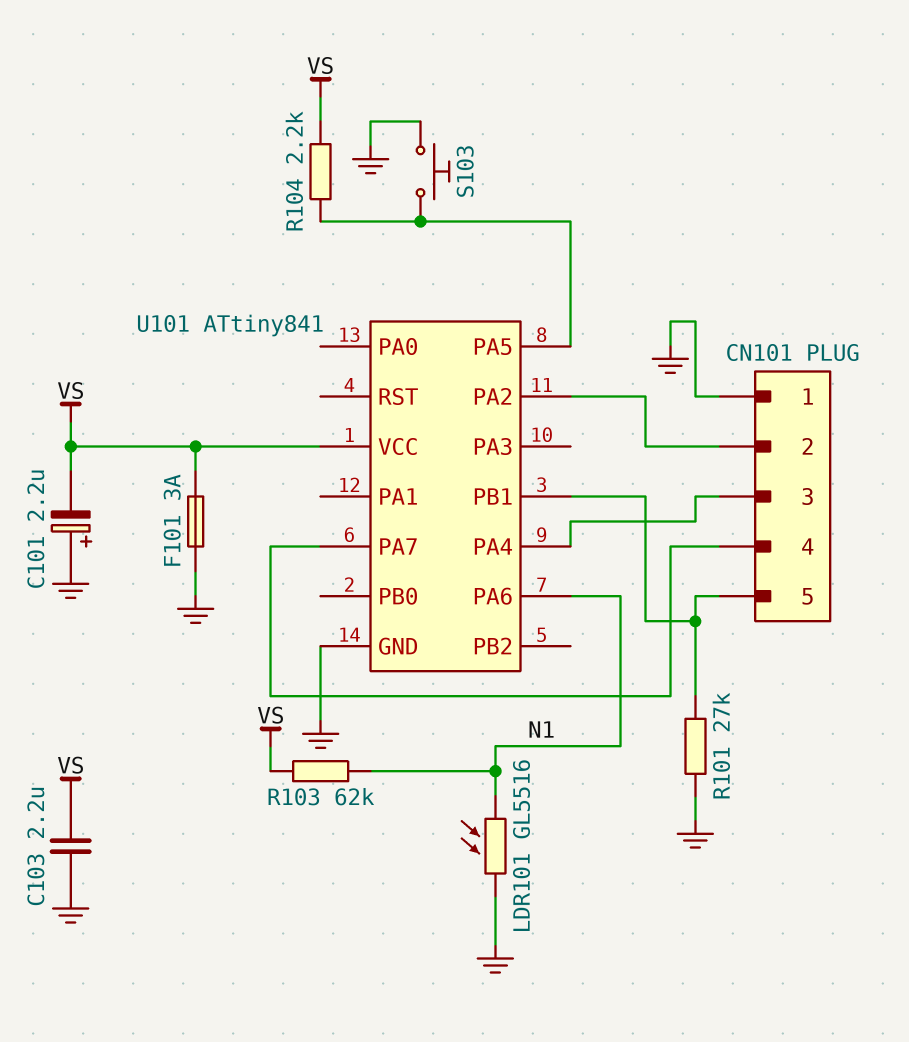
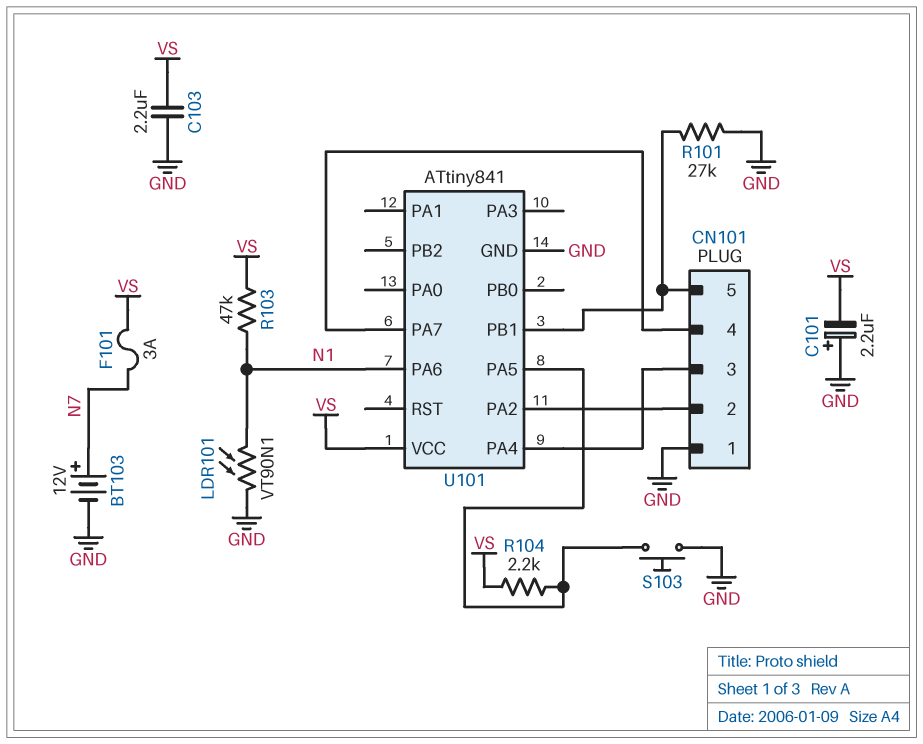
BT103: none -> 12V (plus N7, minus GND)
F101: 3A (GND, VS) -> 3A (N7, VS)
LDR101: GL5516 (GND, N1) -> VT90N1 (GND, N1)
R103: 62k (N1, VS) -> 47k (N1, VS)

